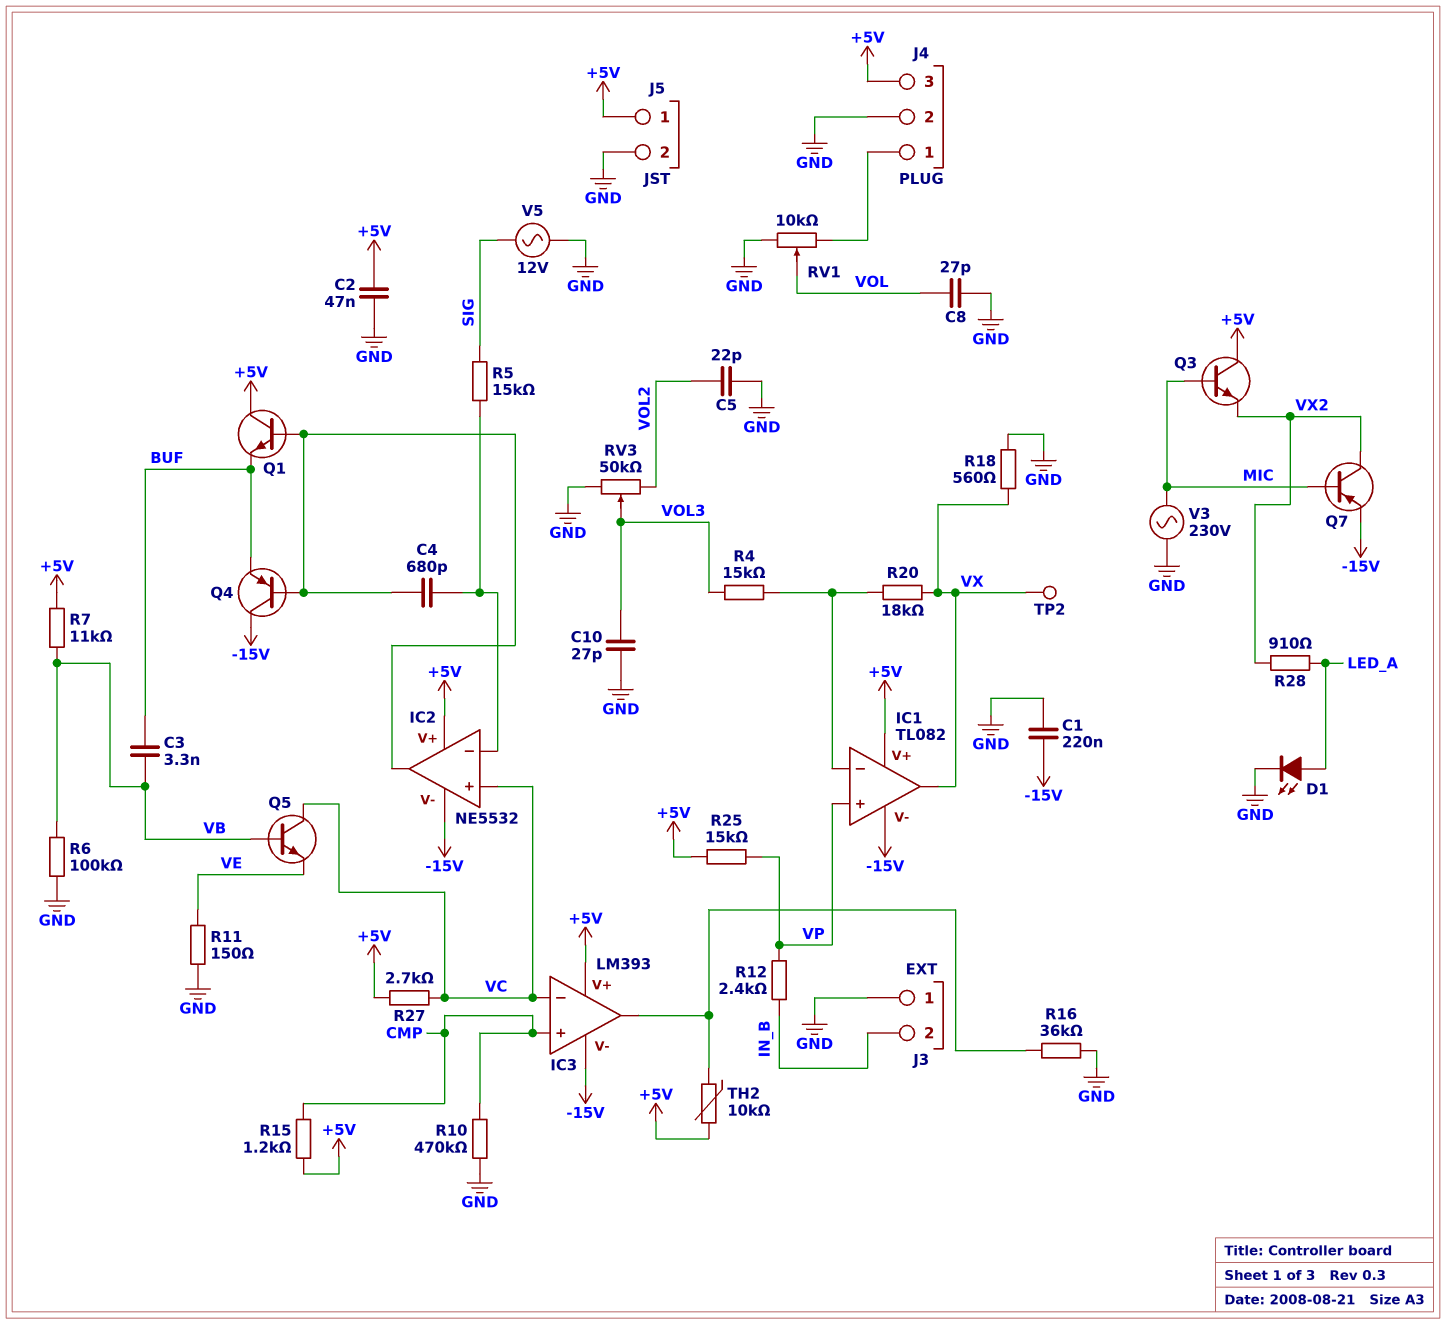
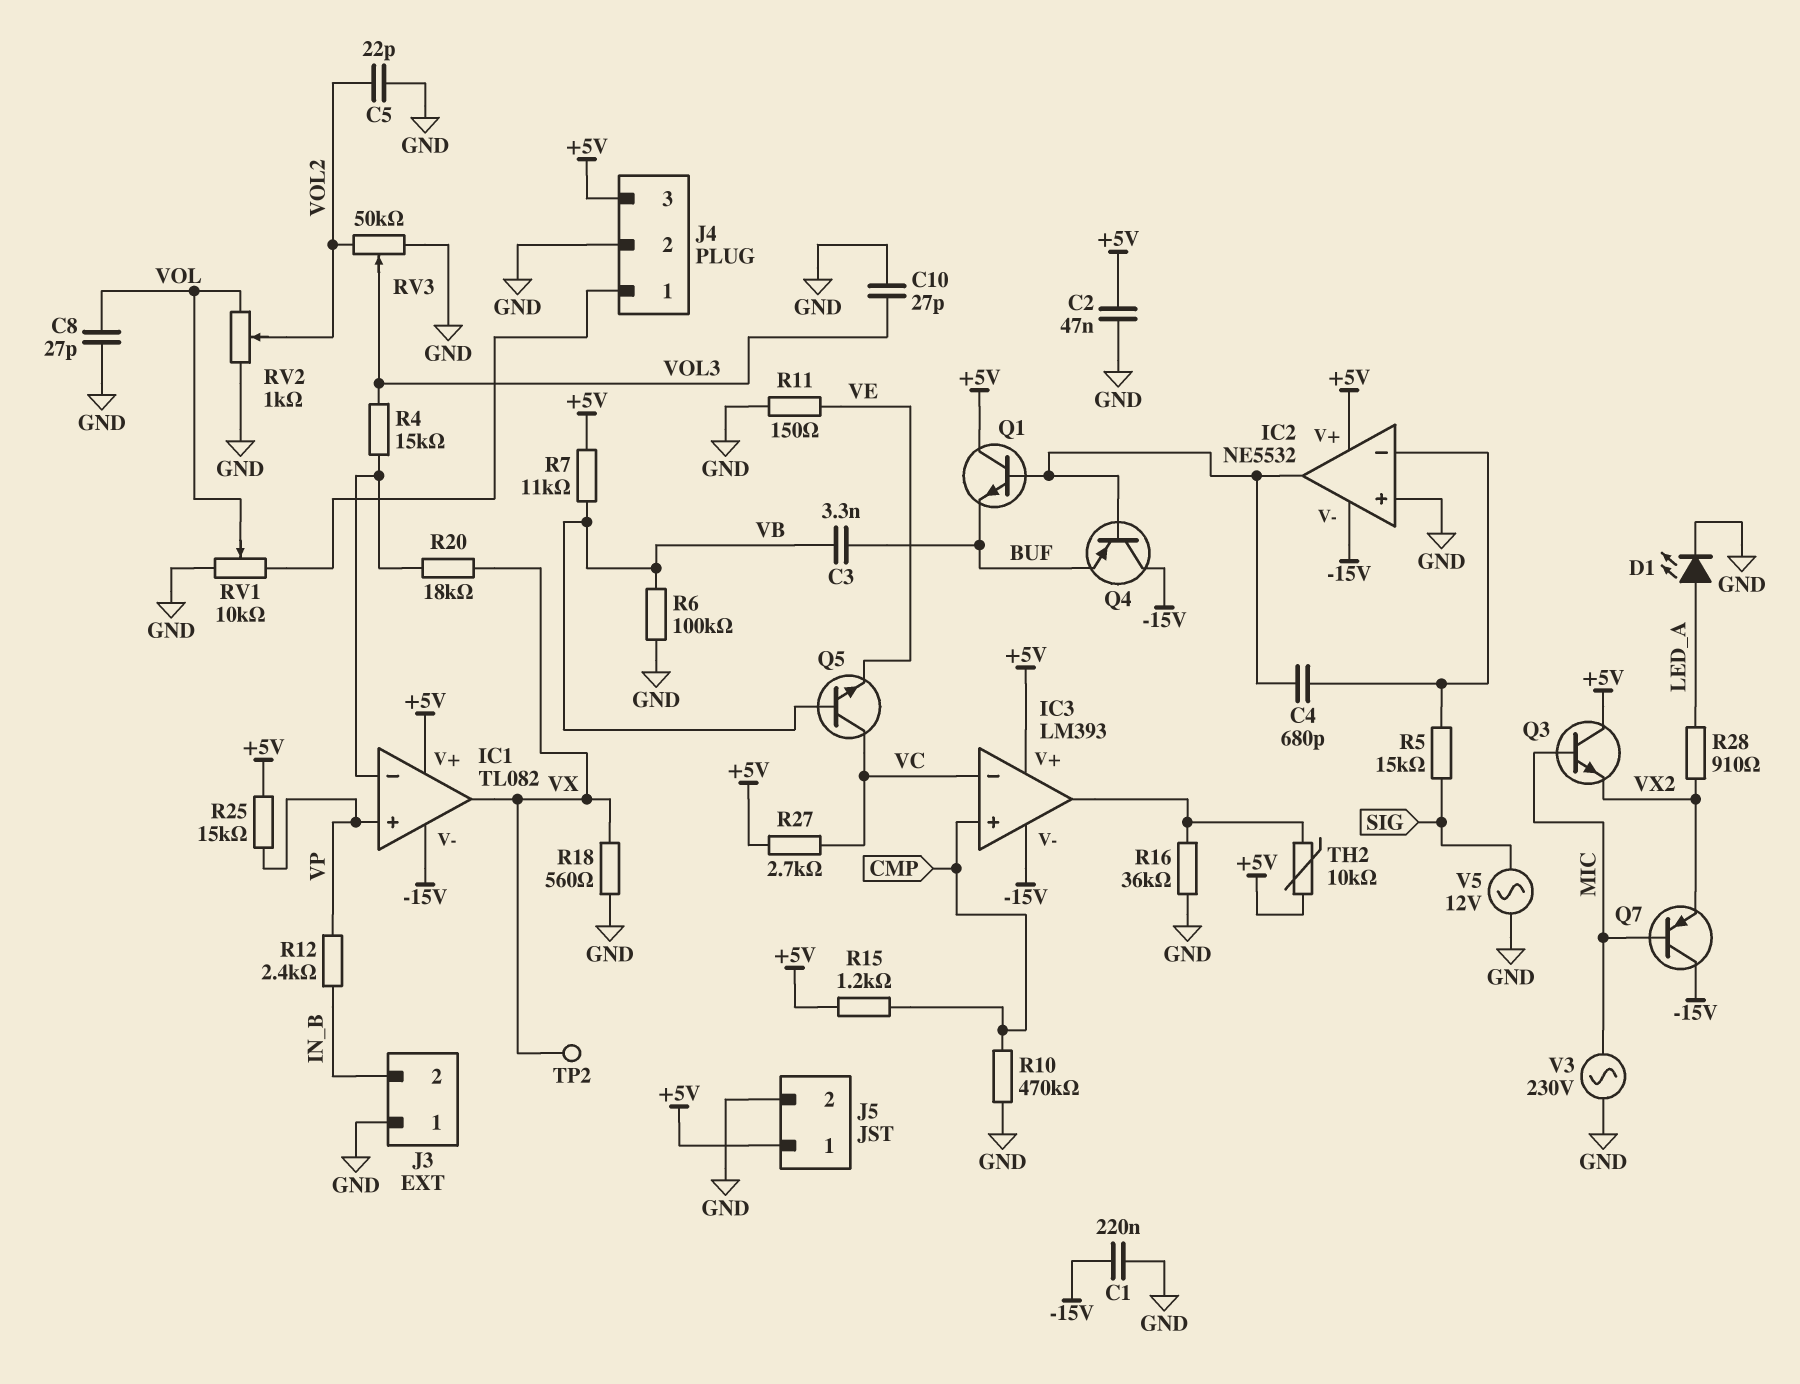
IC2 pin in+: VC -> GND
Q7: PNP (B MIC, C VX2, E -15V) -> PNP (B MIC, C -15V, E VX2)
RV2: none -> 1k (GND, VOL, wiper VOL2)

